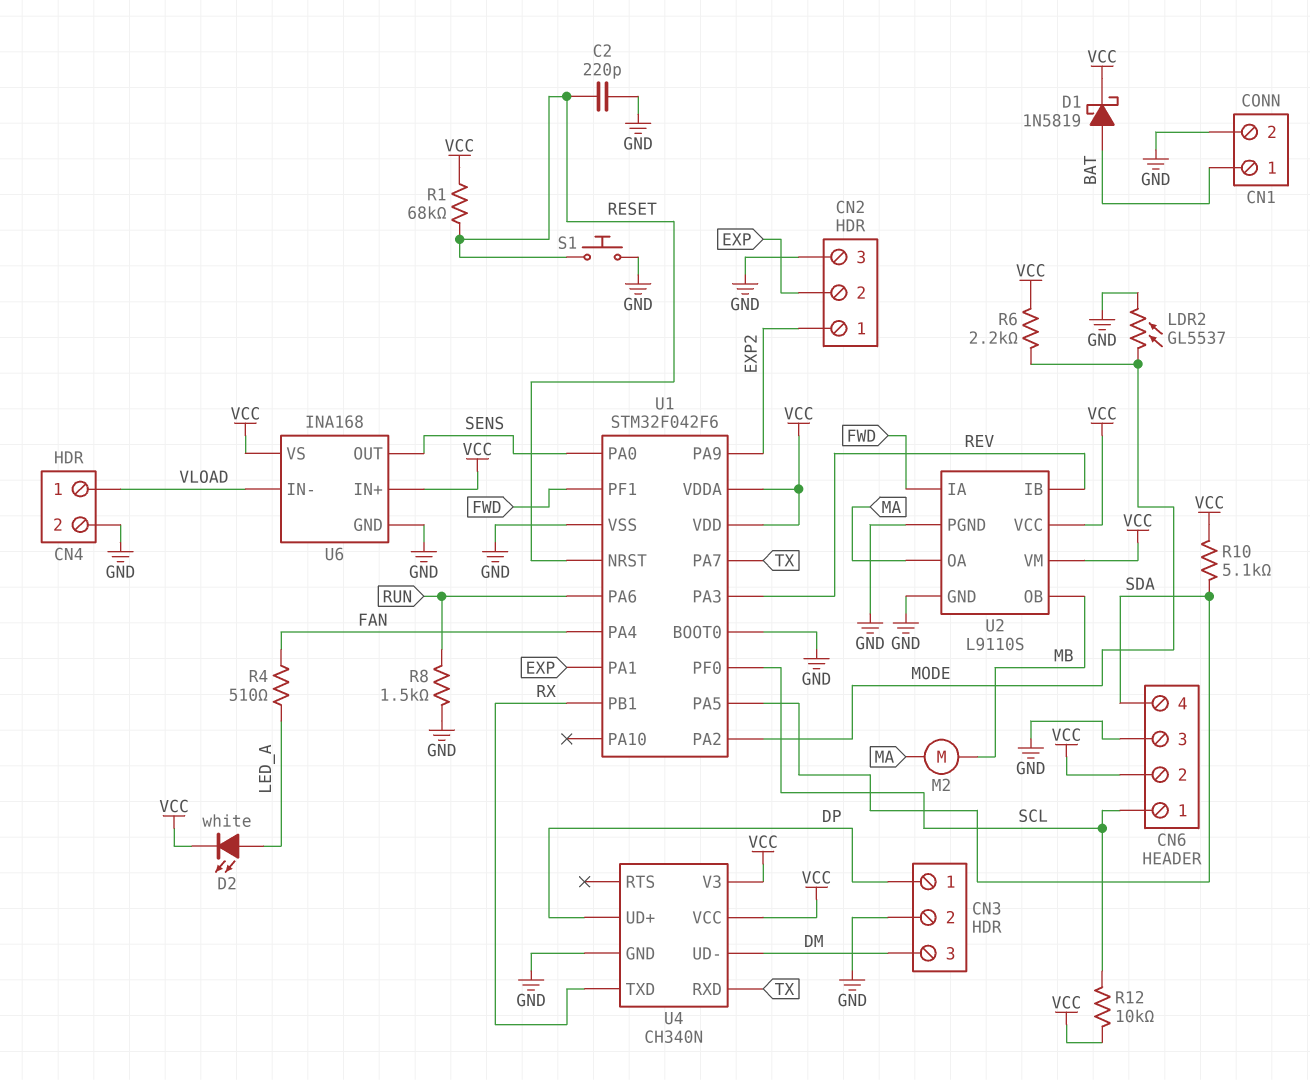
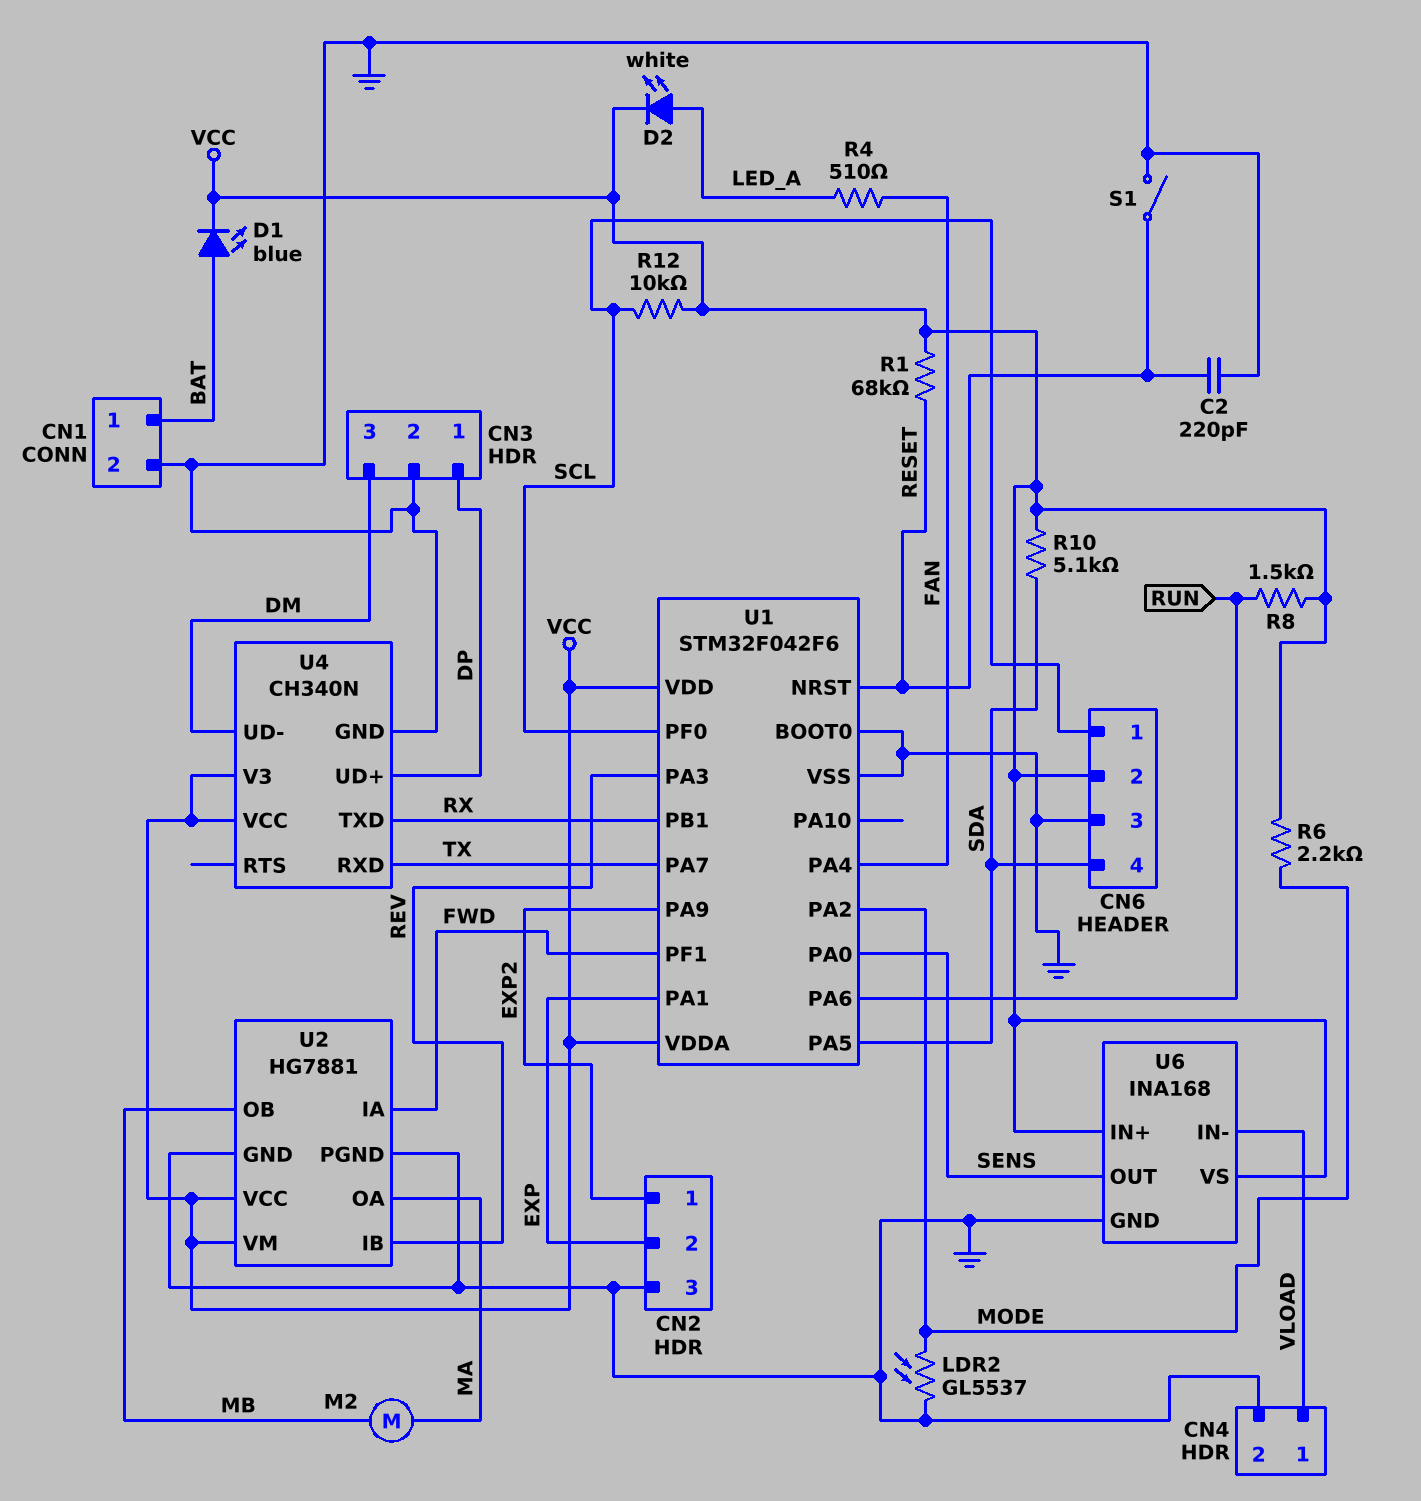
D1: schottky 1N5819 (A BAT, K VCC) -> LED blue (A BAT, K VCC)
R8: 1.5k (GND, RUN) -> 1.5k (RUN, VCC)
S1: button (GND, RESET) -> switch (GND, RESET)
U2: L9110S -> HG7881

